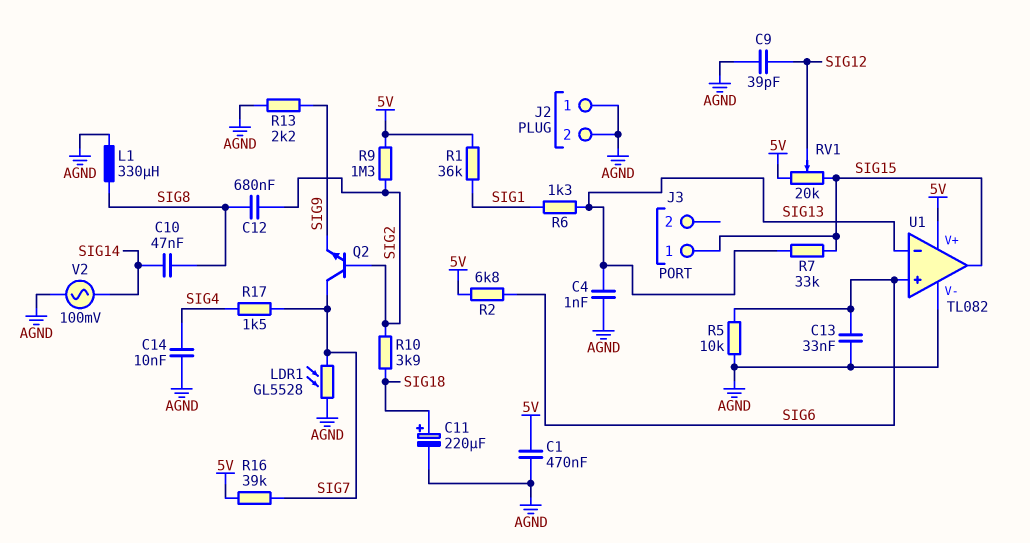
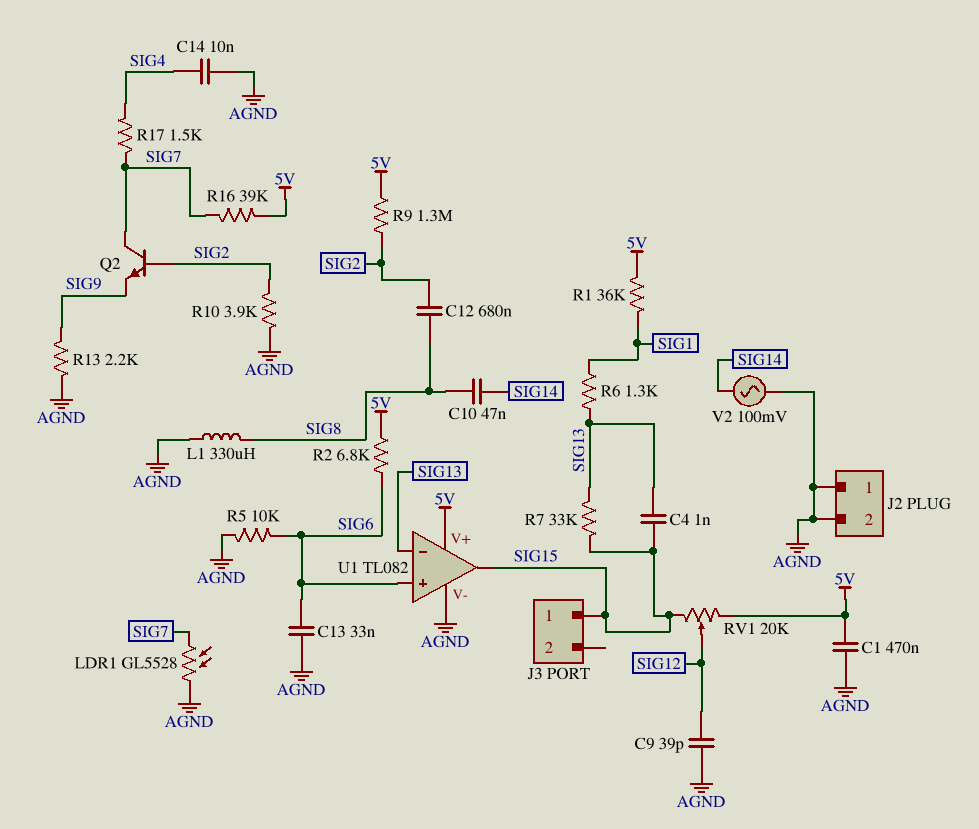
C4: 1nF (AGND, SIG13) -> 1nF (SIG13, SIG15)
C11: 220uF (plus SIG18, minus AGND) -> none
R10: 3.9k (SIG2, SIG18) -> 3.9k (AGND, SIG2)

